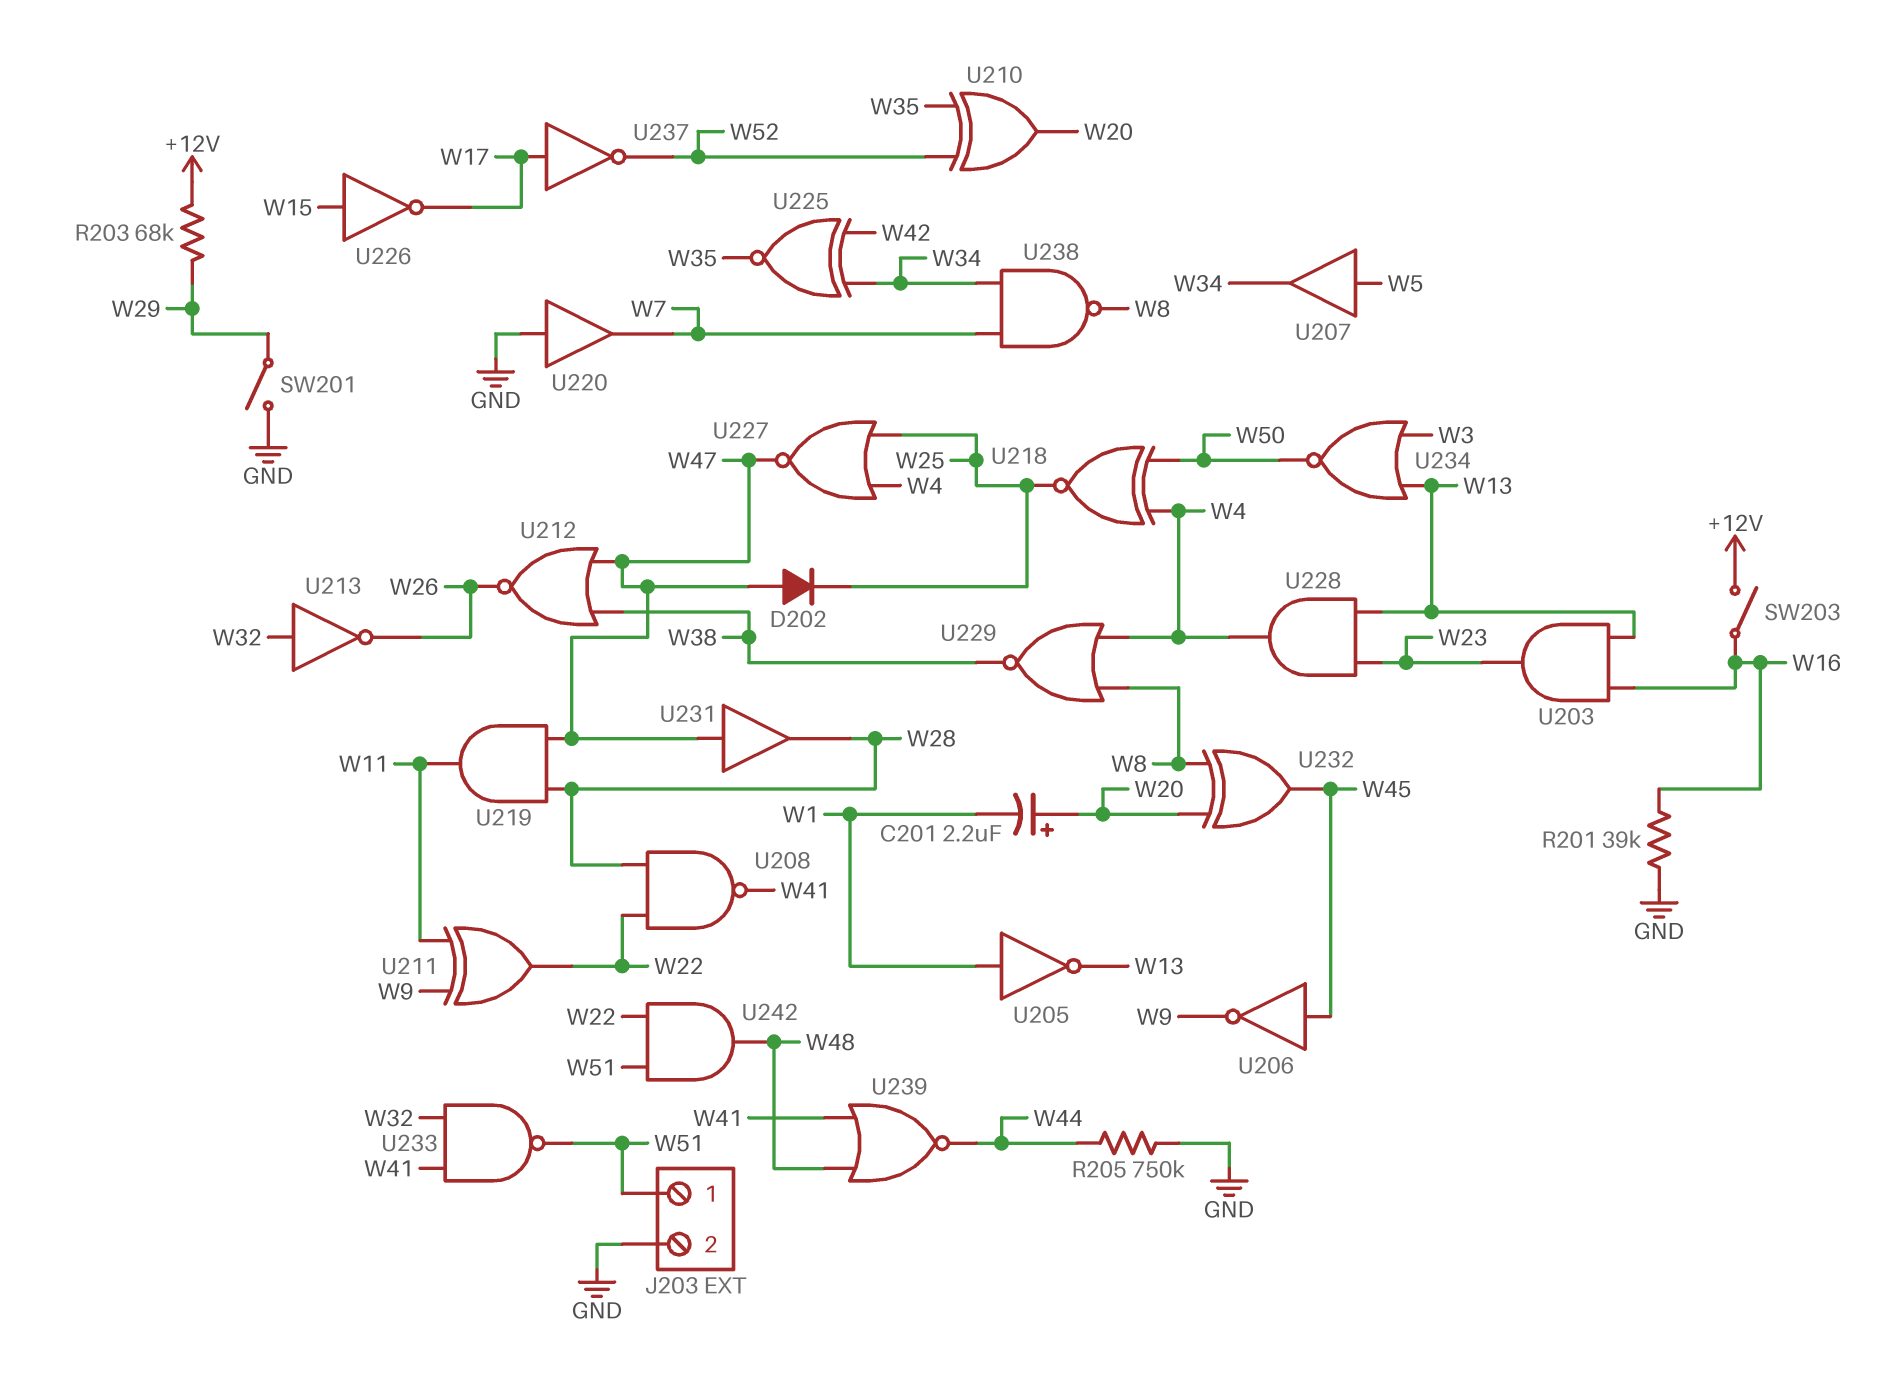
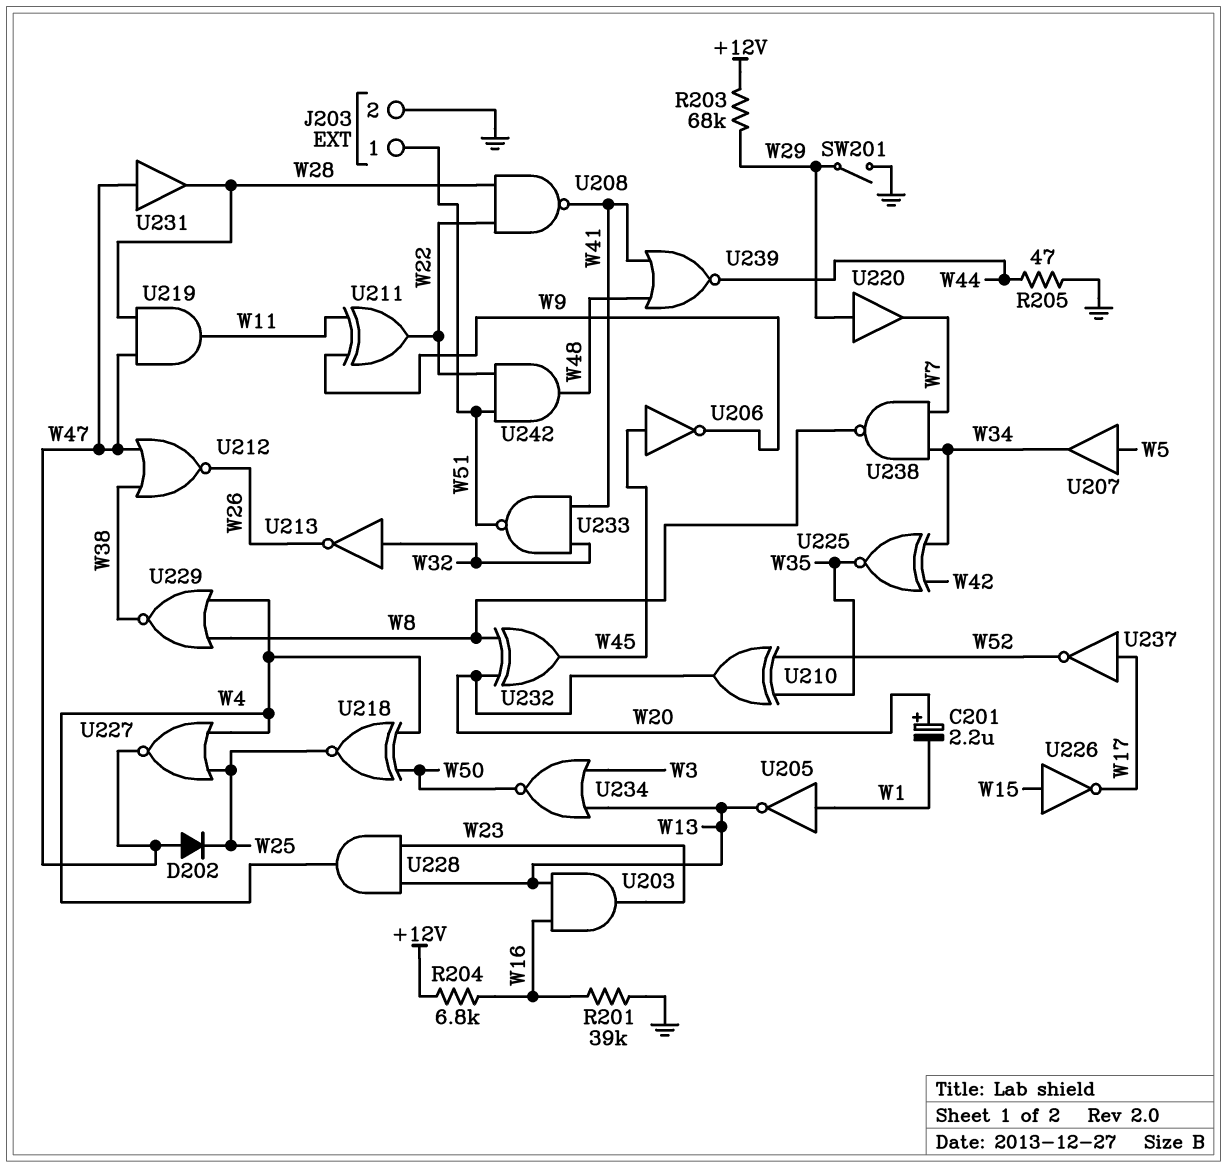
R204: none -> 6.8k (+12V, W16)
R205: 750k (GND, W44) -> 47 (GND, W44)
SW203: switch (+12V, W16) -> none
U220: buffer (in GND, out W7) -> buffer (in W29, out W7)

